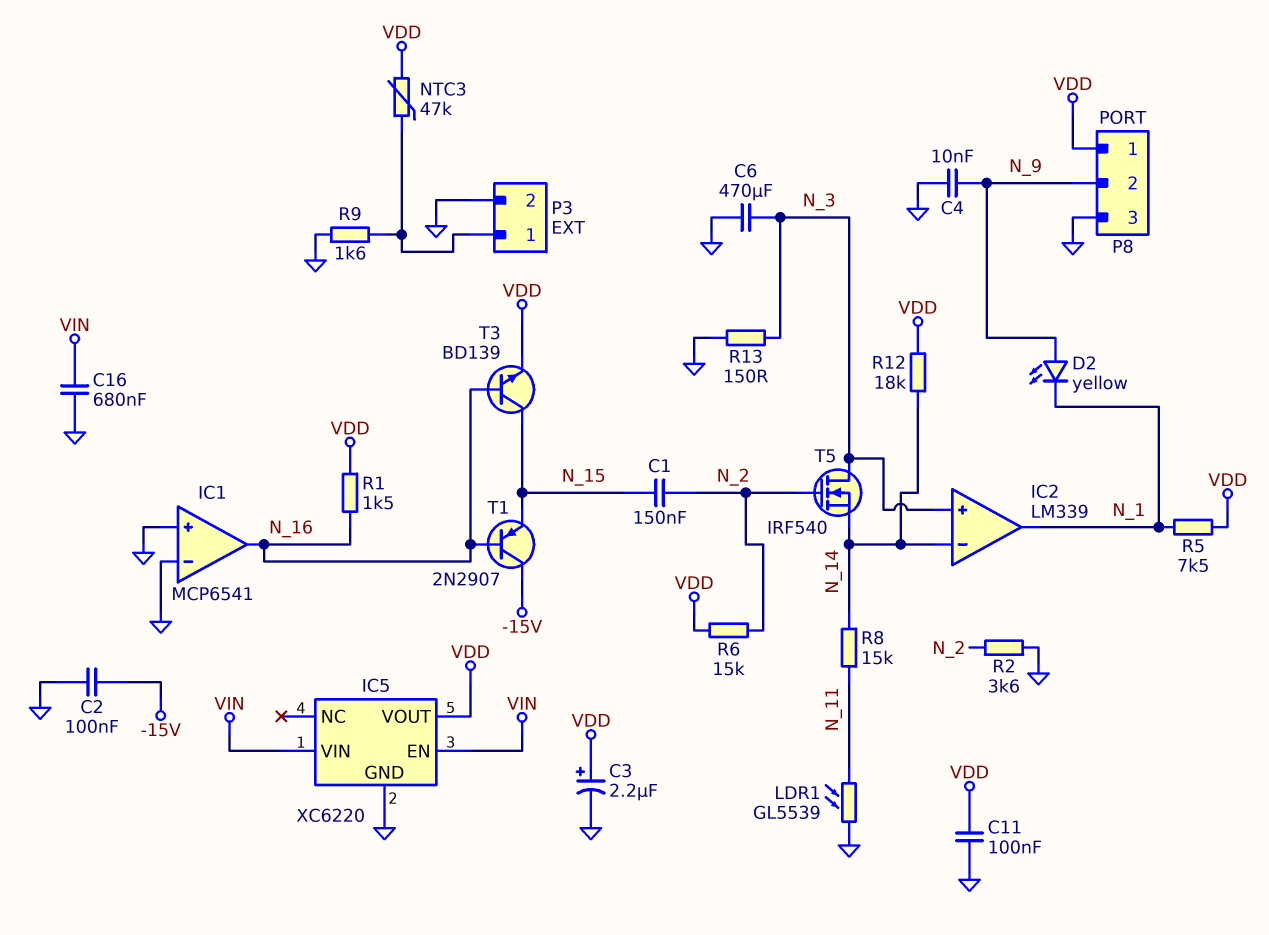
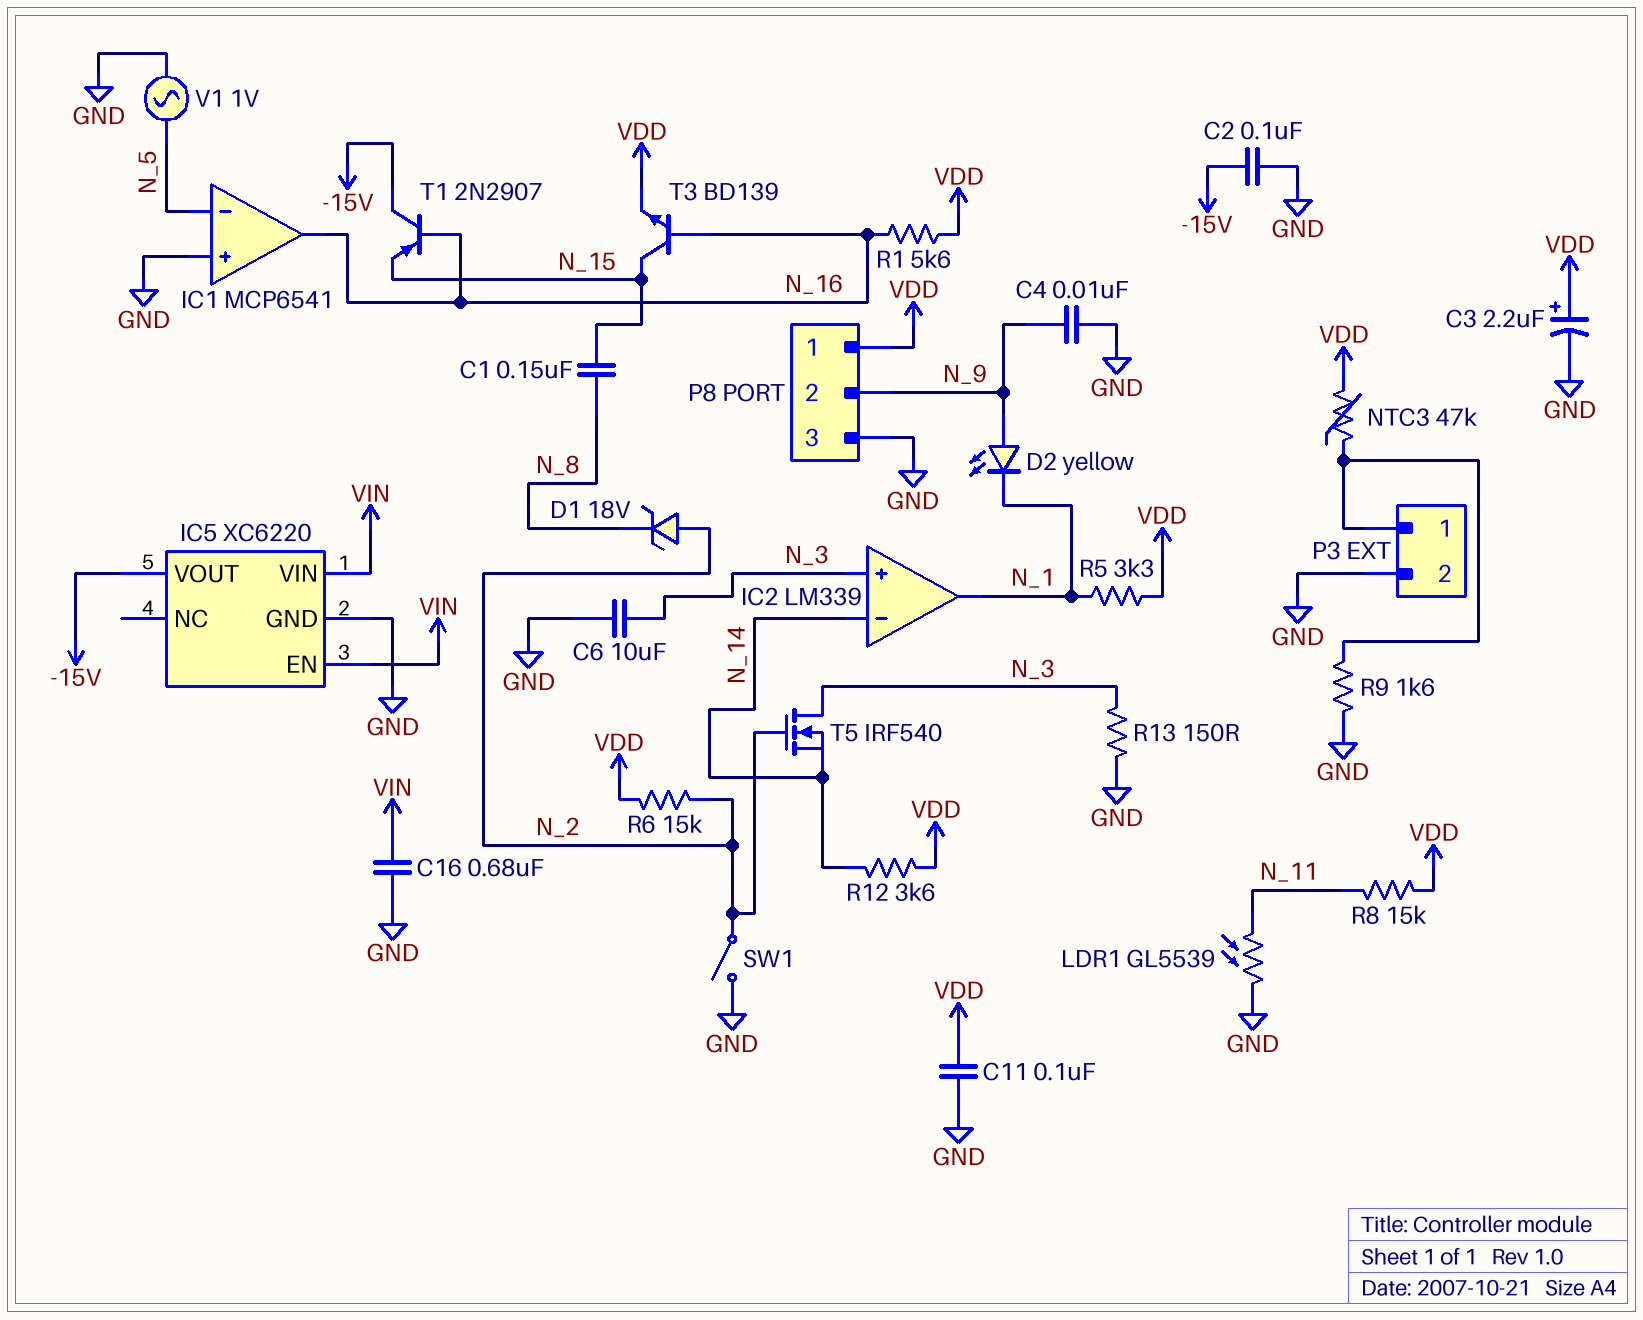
C1: 150nF (N_2, N_15) -> 150nF (N_8, N_15)
C6: 470uF (GND, N_3) -> 10uF (GND, N_3)
D1: none -> zener 18V (A N_2, K N_8)
IC1 pin in-: GND -> N_5
IC5 pin VOUT: VDD -> -15V
R1: 1.5k (N_16, VDD) -> 5.6k (N_16, VDD)
R2: 3.6k (GND, N_2) -> none
R5: 7.5k (N_1, VDD) -> 3.3k (N_1, VDD)
R8: 15k (N_11, N_14) -> 15k (N_11, VDD)
R12: 18k (N_14, VDD) -> 3.6k (N_14, VDD)
SW1: none -> switch (GND, N_2)
V1: none -> AC 1V (GND, N_5)

